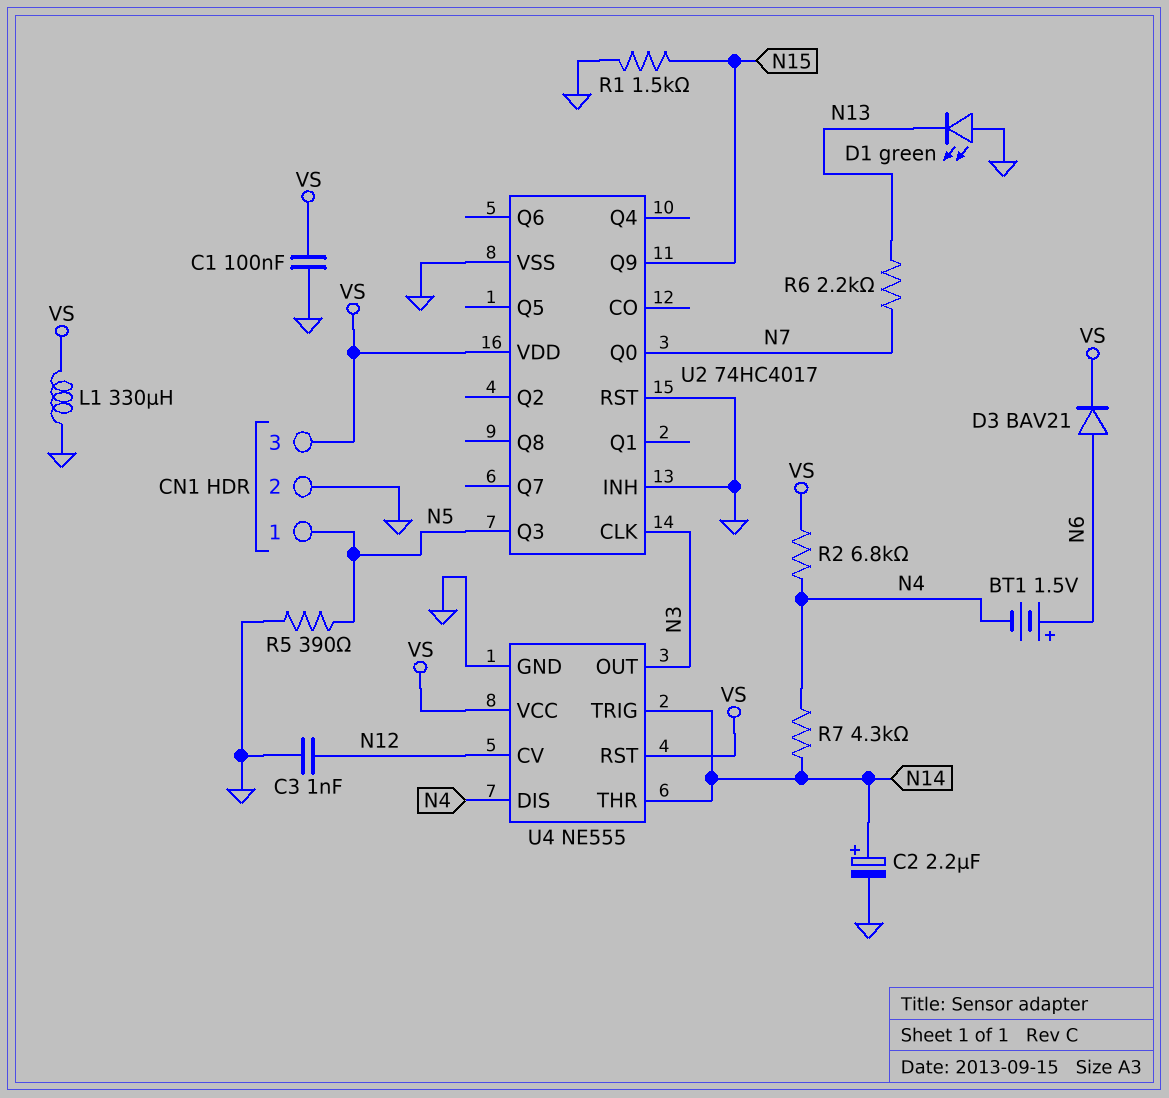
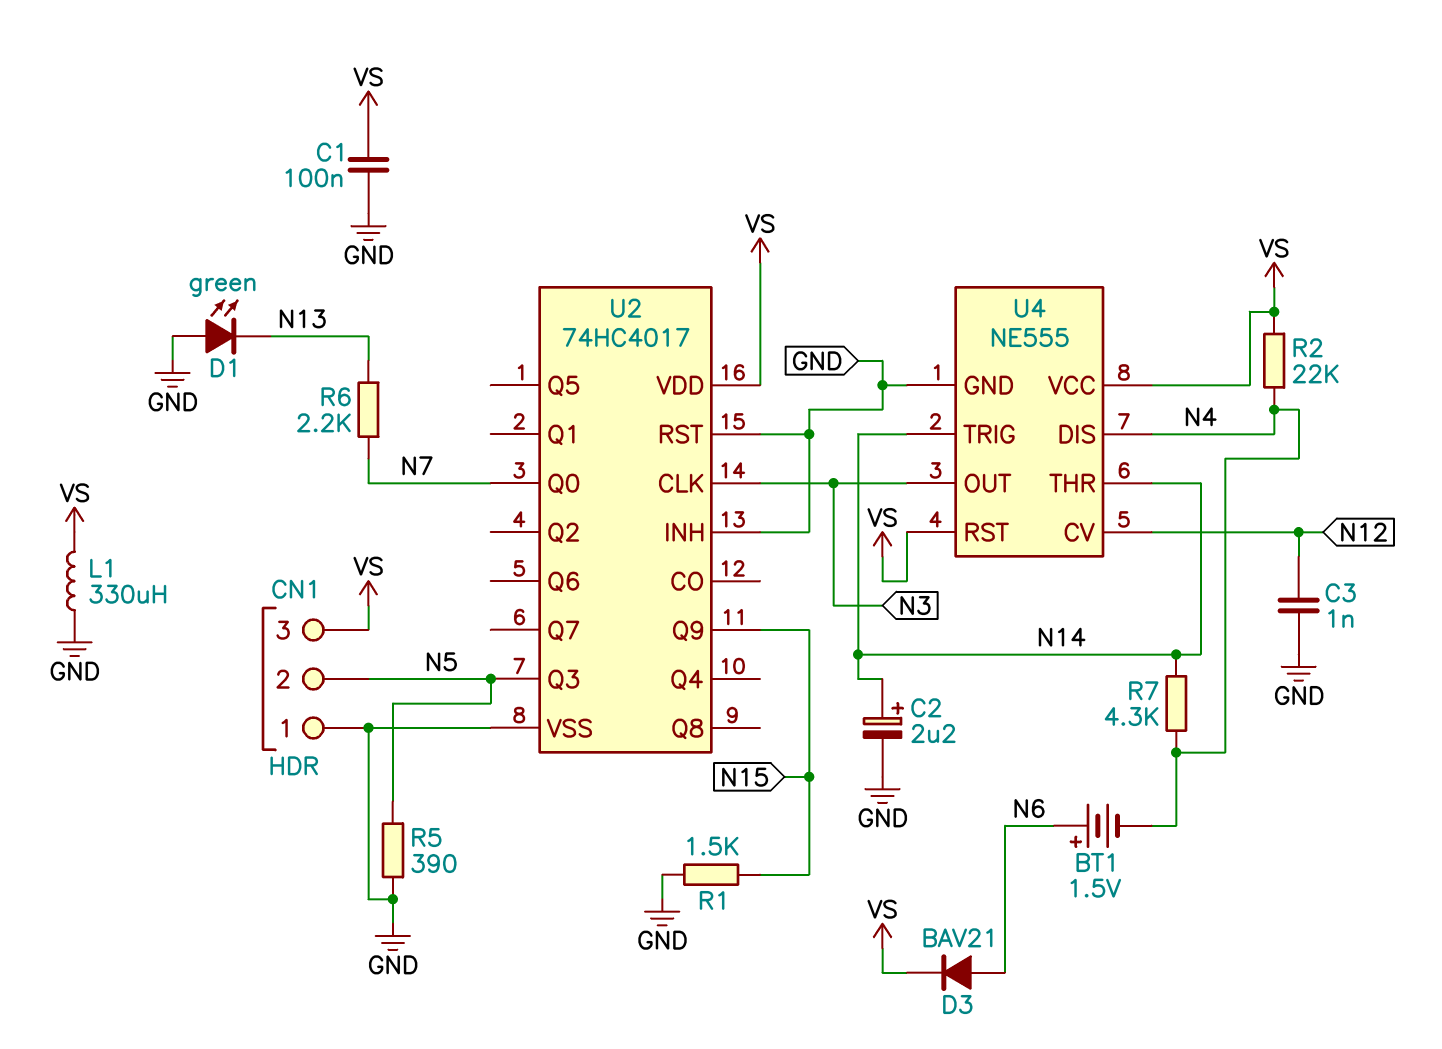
CN1 pin 1: N5 -> GND
CN1 pin 2: GND -> N5
R2: 6.8k (N4, VS) -> 22k (N4, VS)

